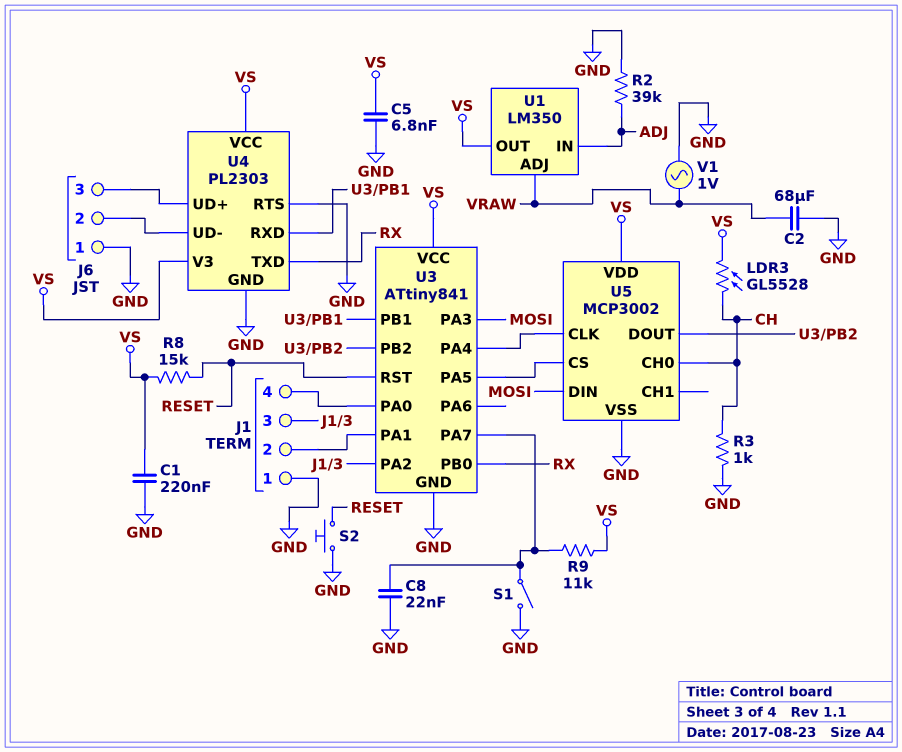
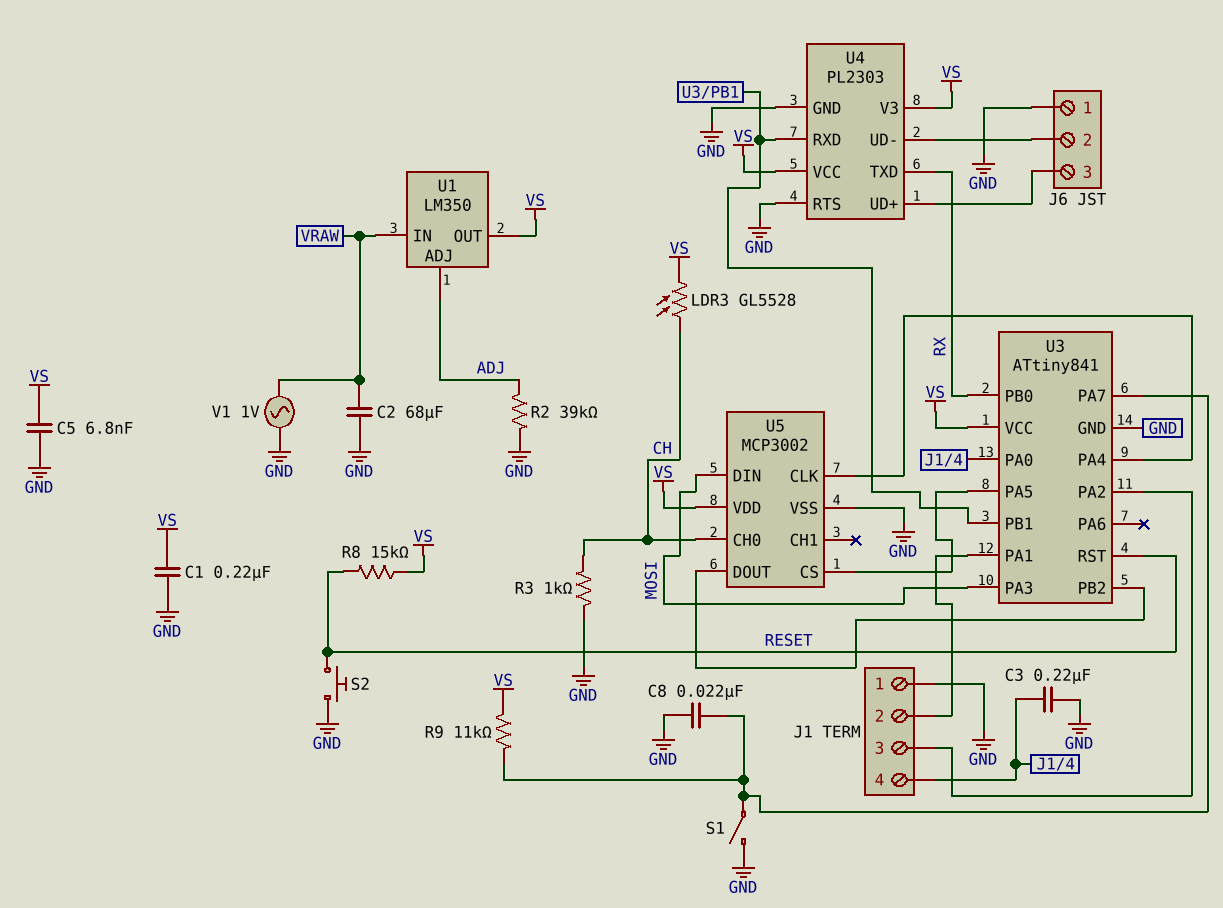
C3: none -> 220nF (GND, J1/4)
U1 pin ADJ: VRAW -> ADJ
U1 pin IN: ADJ -> VRAW

